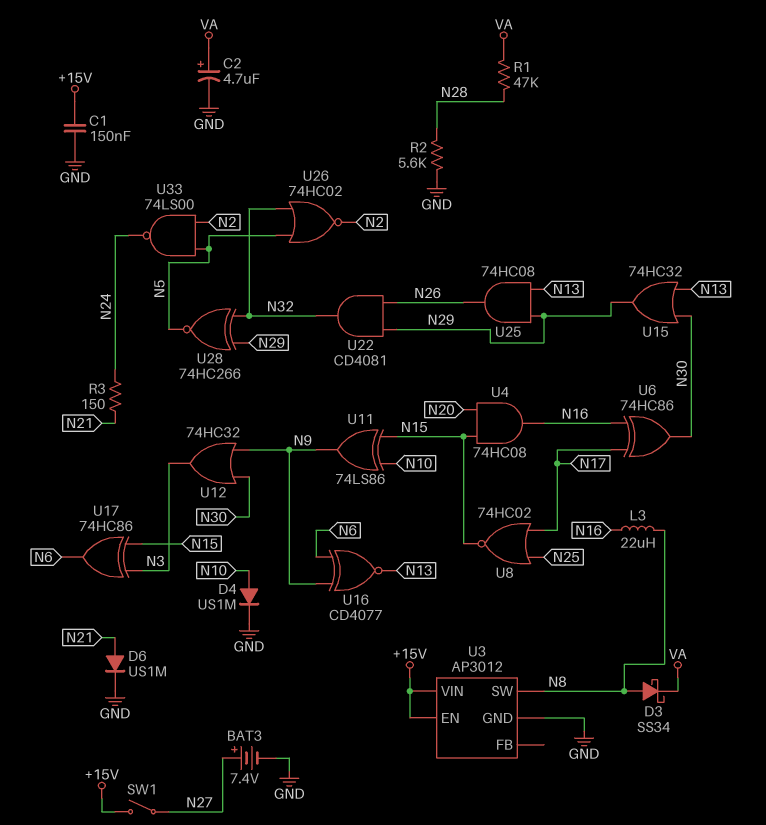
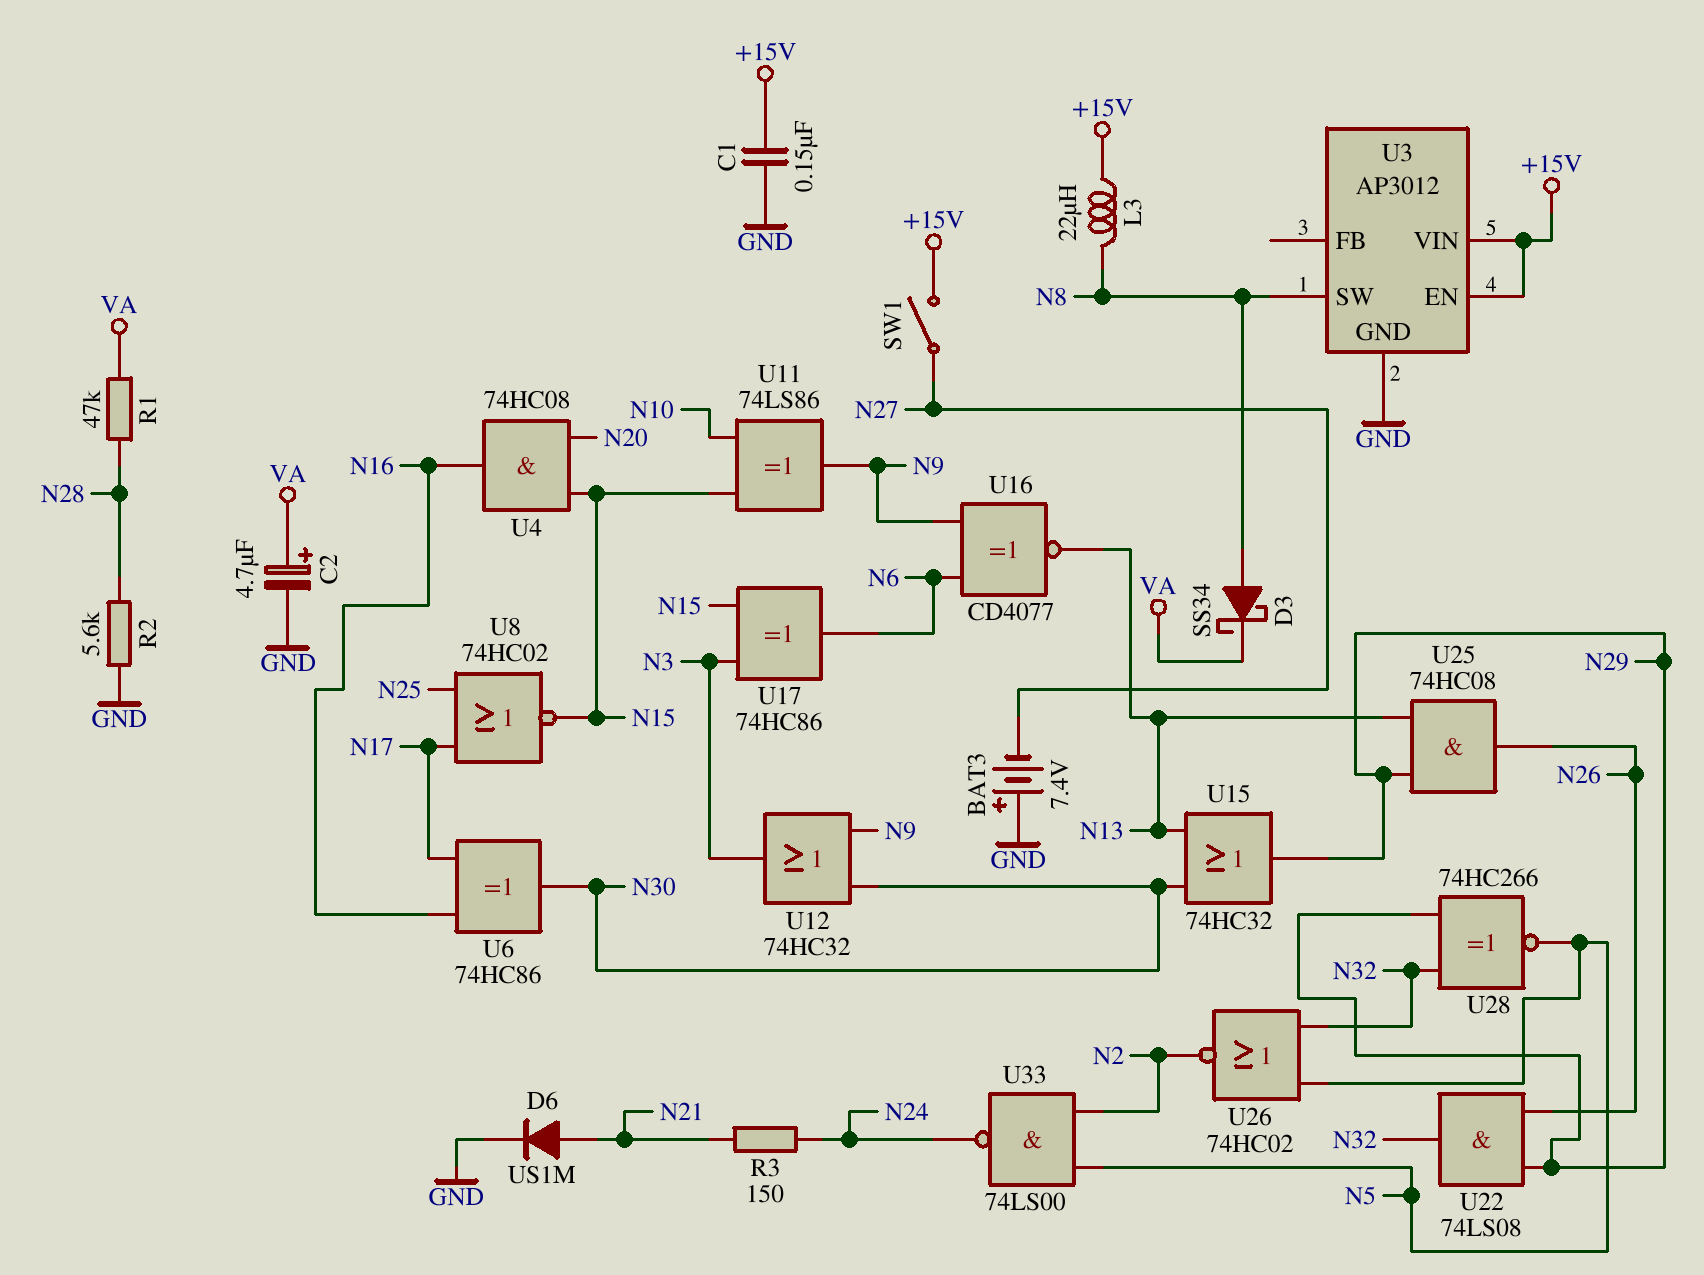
BAT3: 7.4V (plus N27, minus GND) -> 7.4V (plus GND, minus N27)
D4: diode US1M (A N10, K GND) -> none
L3: 22uH (N8, N16) -> 22uH (+15V, N8)
U22: AND CD4081 (in N26, in N29, out N32) -> AND 74LS08 (in N26, in N29, out N32)

